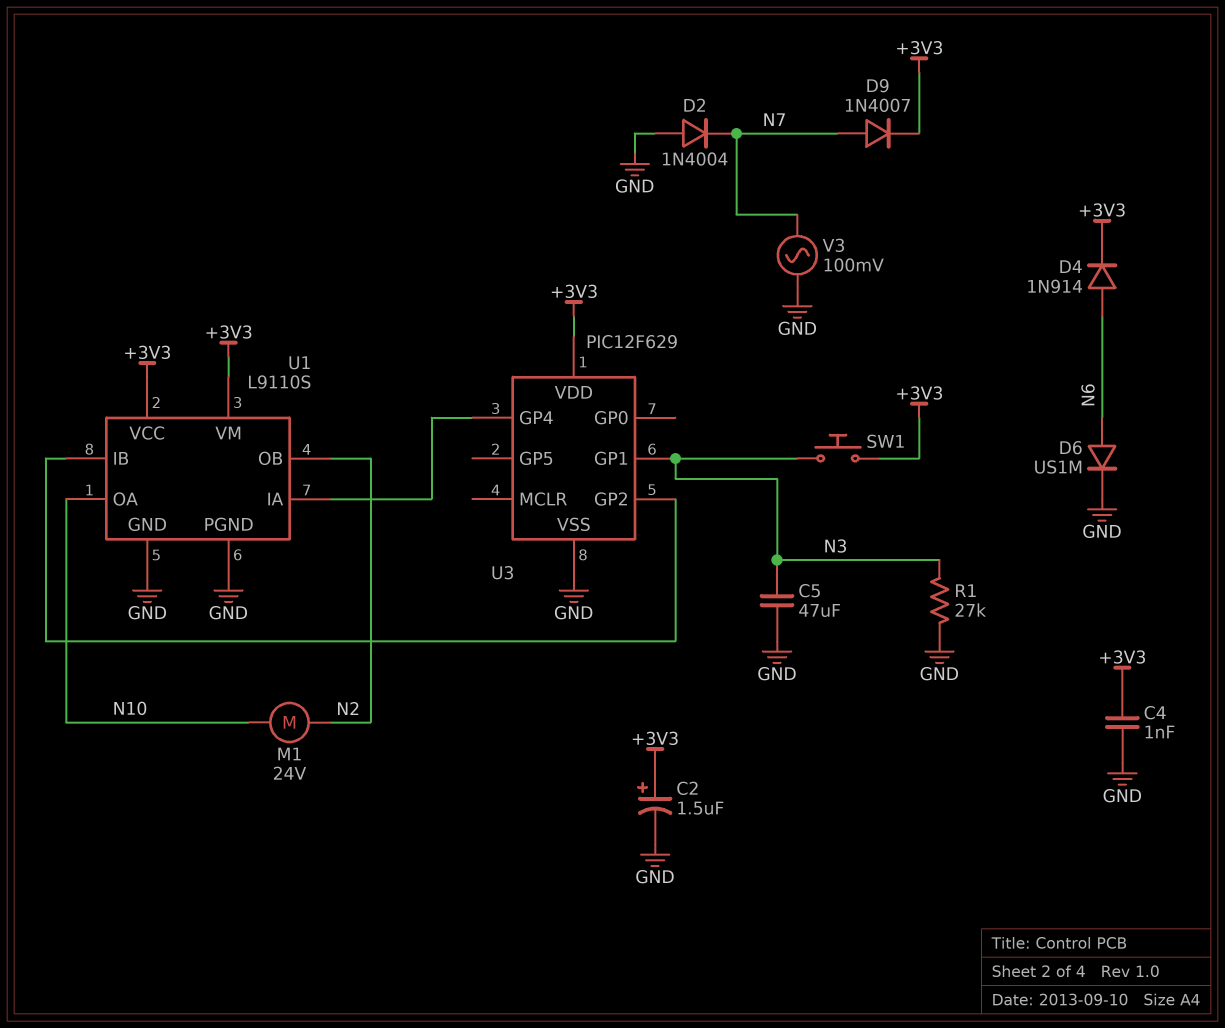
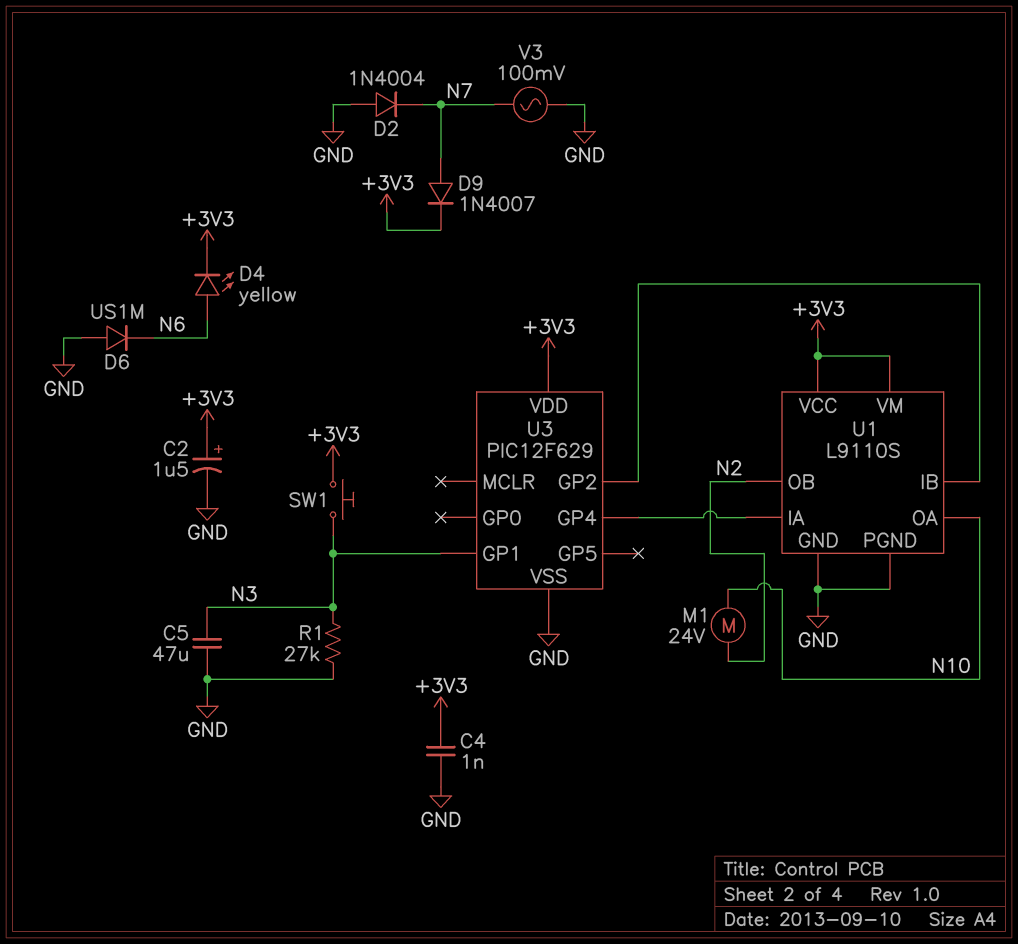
D4: diode 1N914 (A N6, K +3V3) -> LED yellow (A N6, K +3V3)
D6: diode US1M (A N6, K GND) -> diode US1M (A GND, K N6)

